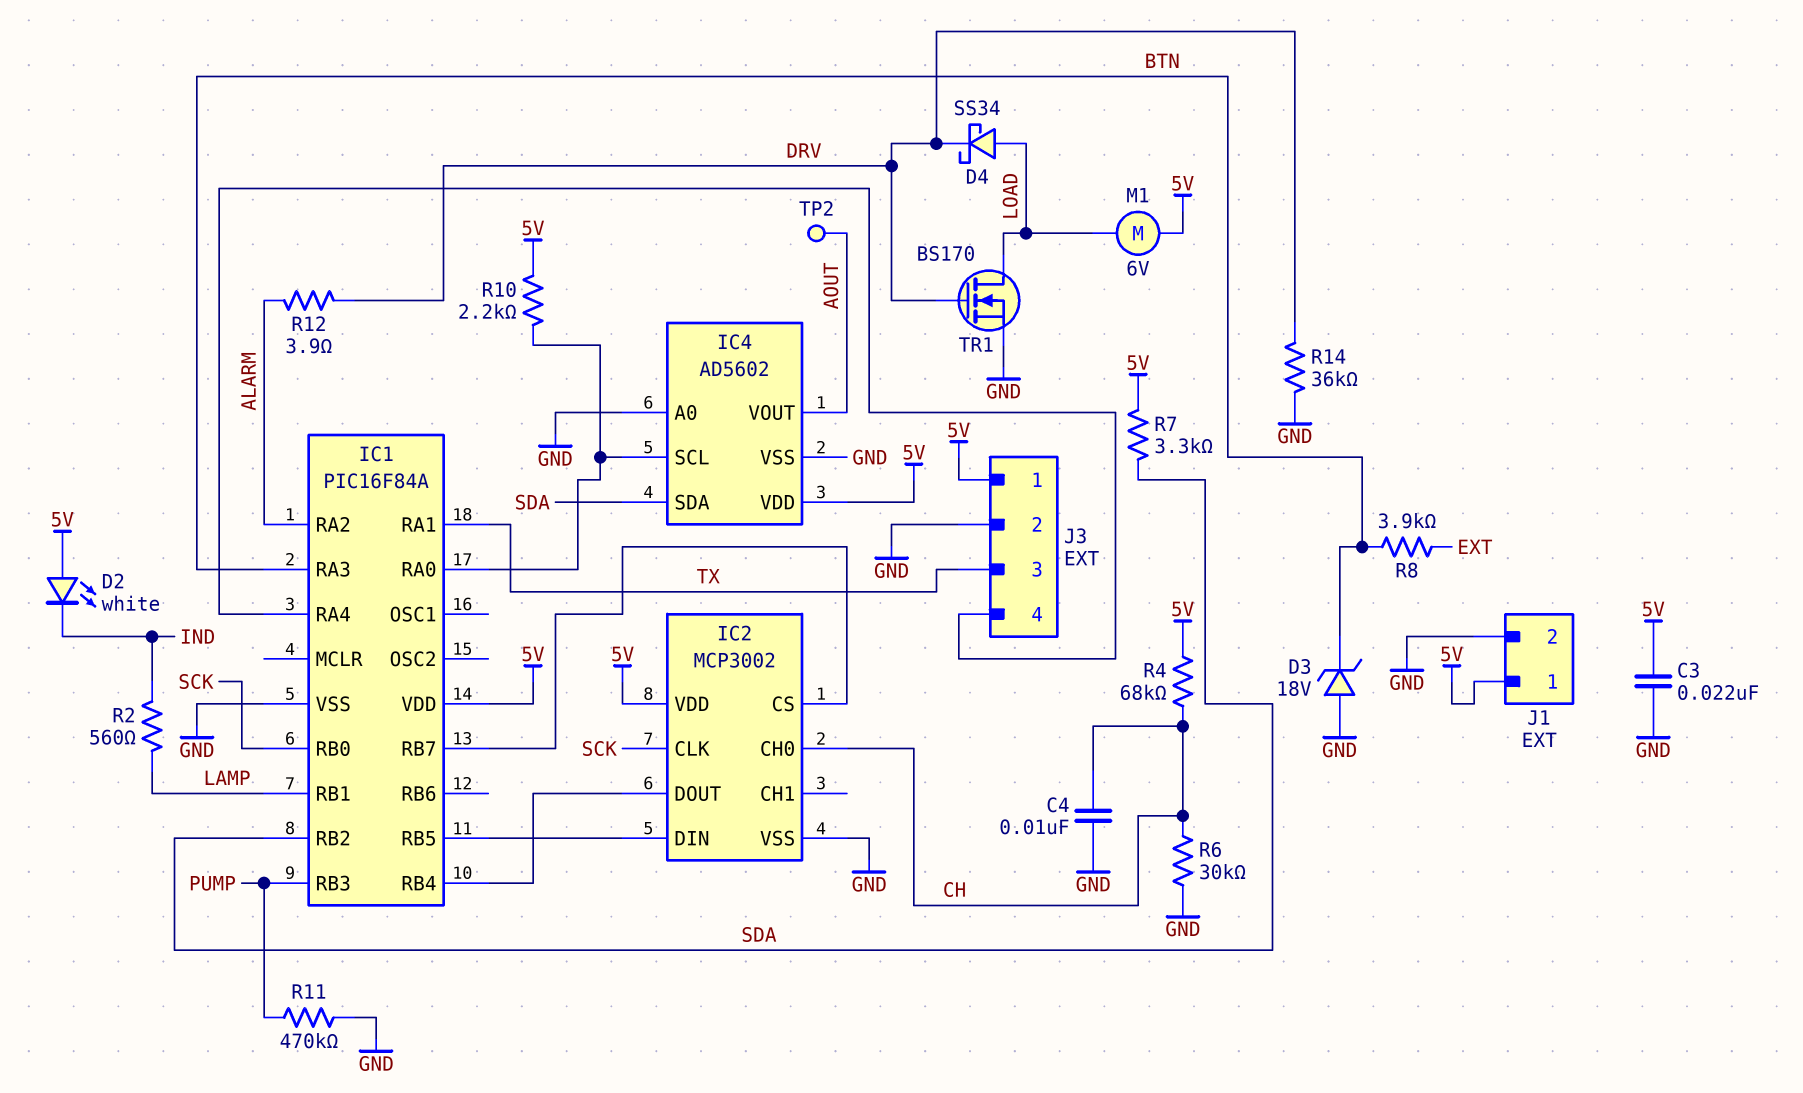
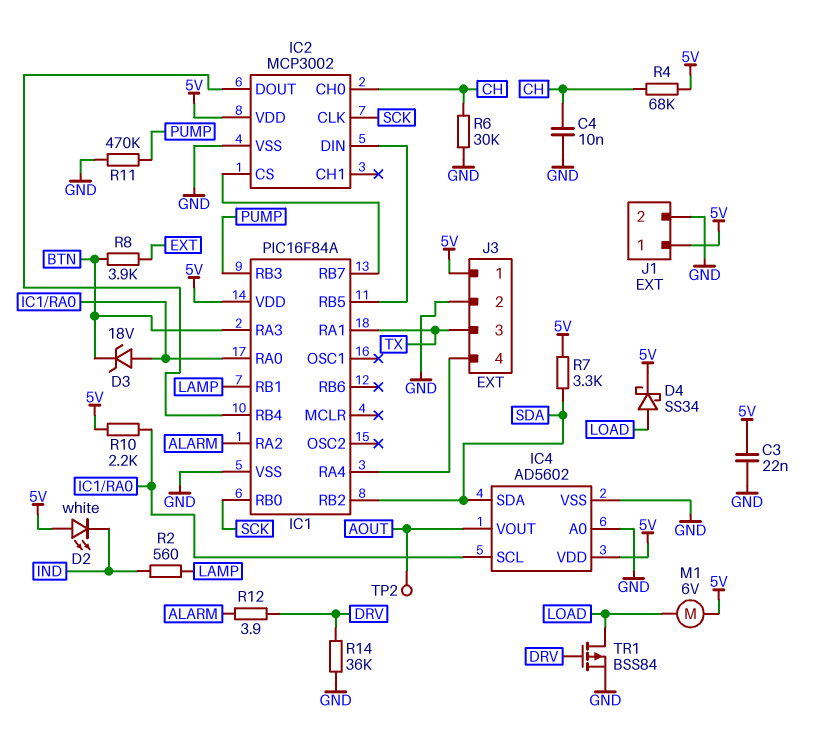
D3: zener 18V (A GND, K BTN) -> zener 18V (A IC1/RA0, K BTN)
D4: schottky SS34 (A LOAD, K DRV) -> schottky SS34 (A LOAD, K 5V)
TR1: NMOS BS170 (G DRV, D LOAD, S GND) -> PMOS BSS84 (G DRV, D LOAD, S GND)

